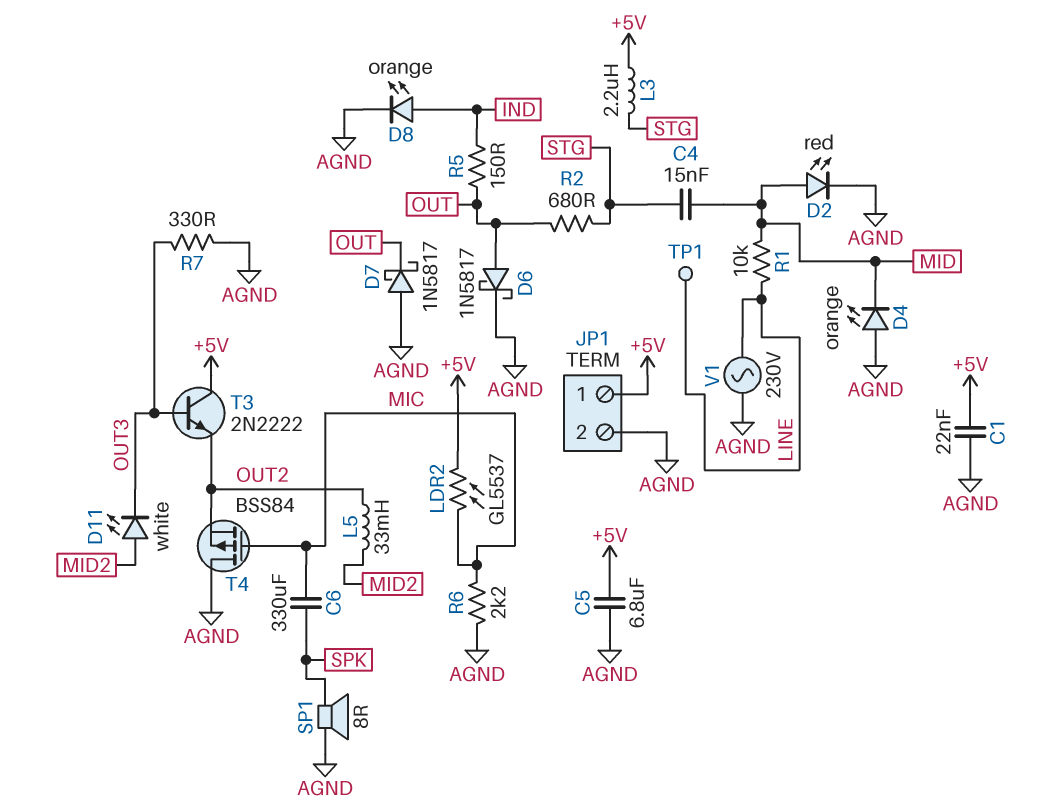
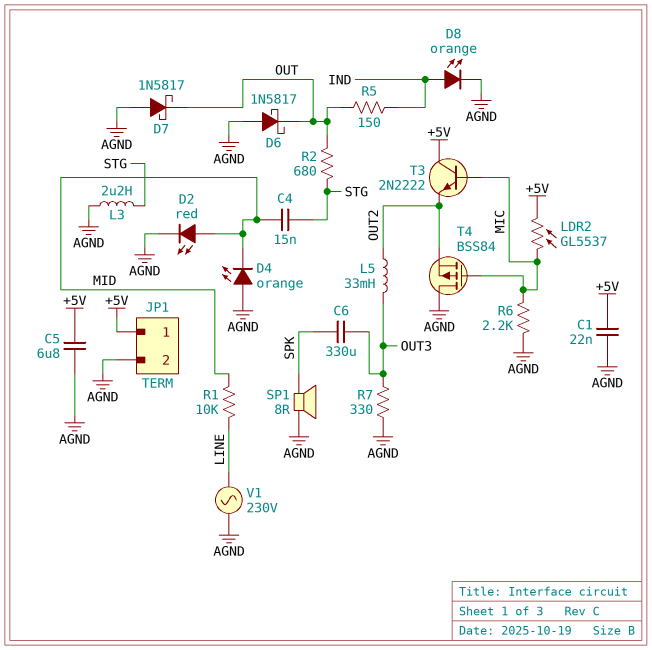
C6: 330uF (MIC, SPK) -> 330uF (OUT3, SPK)
D6: schottky 1N5817 (A OUT, K AGND) -> schottky 1N5817 (A AGND, K OUT)
D11: LED white (A MID2, K OUT3) -> none
L3: 2.2uH (+5V, STG) -> 2.2uH (AGND, STG)
L5: 33mH (MID2, OUT2) -> 33mH (OUT2, OUT3)
T3: NPN 2N2222 (B OUT3, C +5V, E OUT2) -> NPN 2N2222 (B MIC, C +5V, E OUT2)
TP1: test point (LINE) -> none

